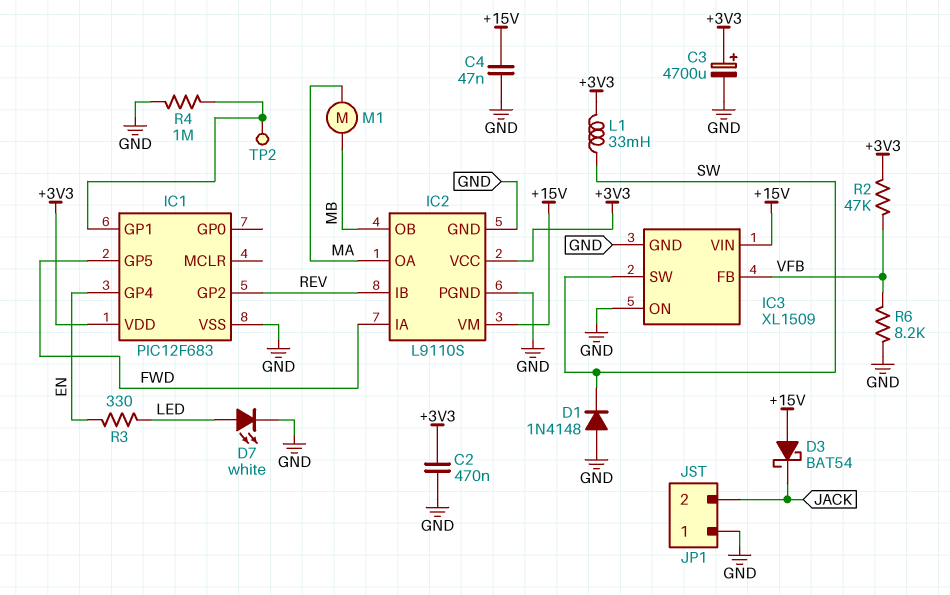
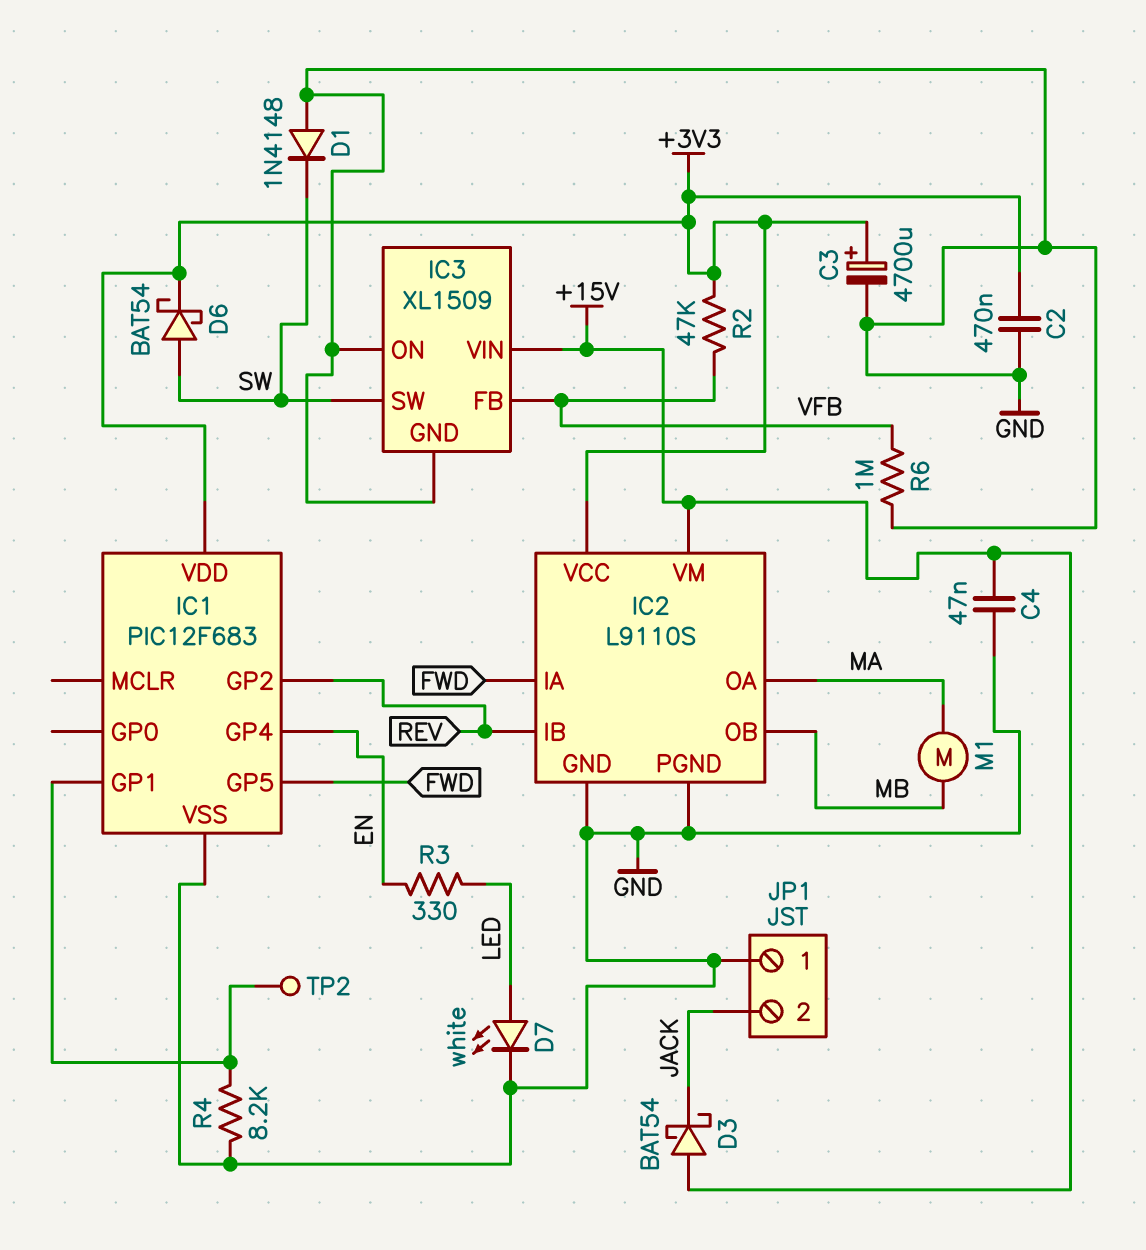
D6: none -> schottky BAT54 (A SW, K +3V3)
L1: 33mH (+3V3, SW) -> none
R4: 1M (GND, IC1/GP1) -> 8.2k (GND, IC1/GP1)
R6: 8.2k (GND, VFB) -> 1M (GND, VFB)

